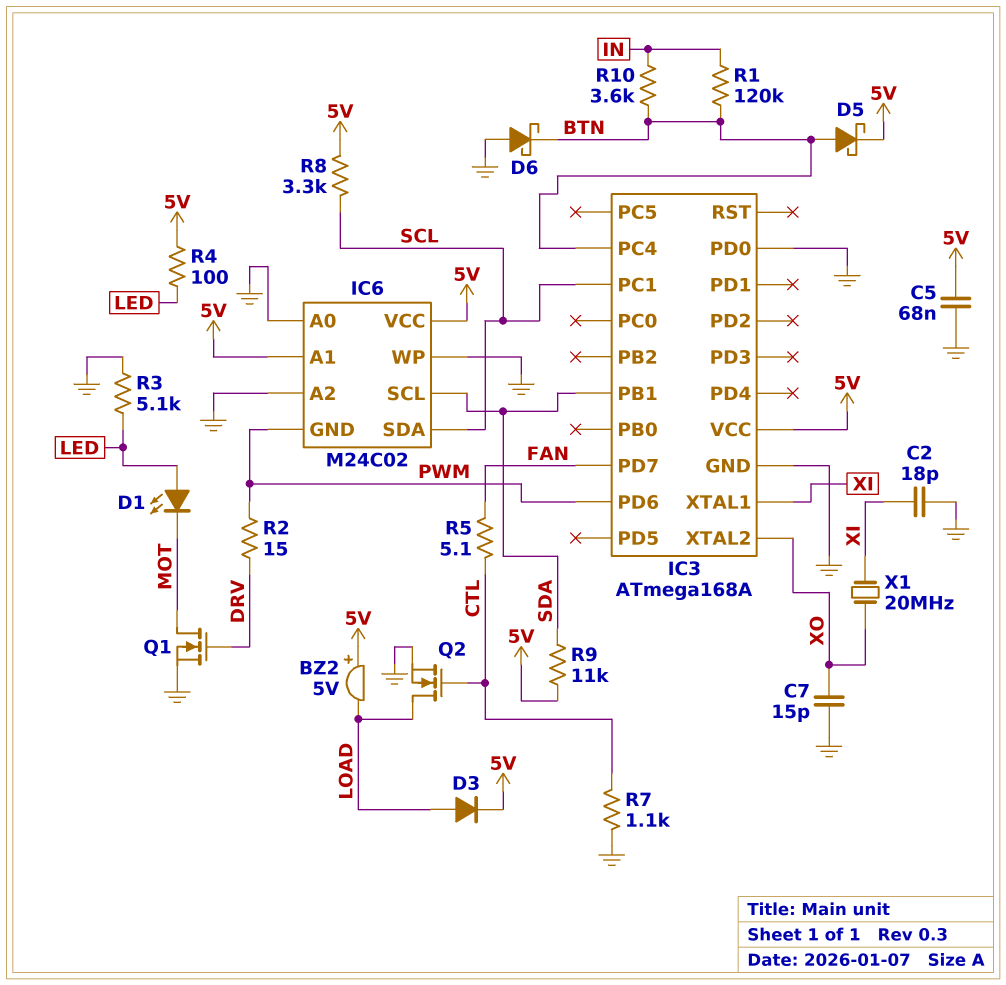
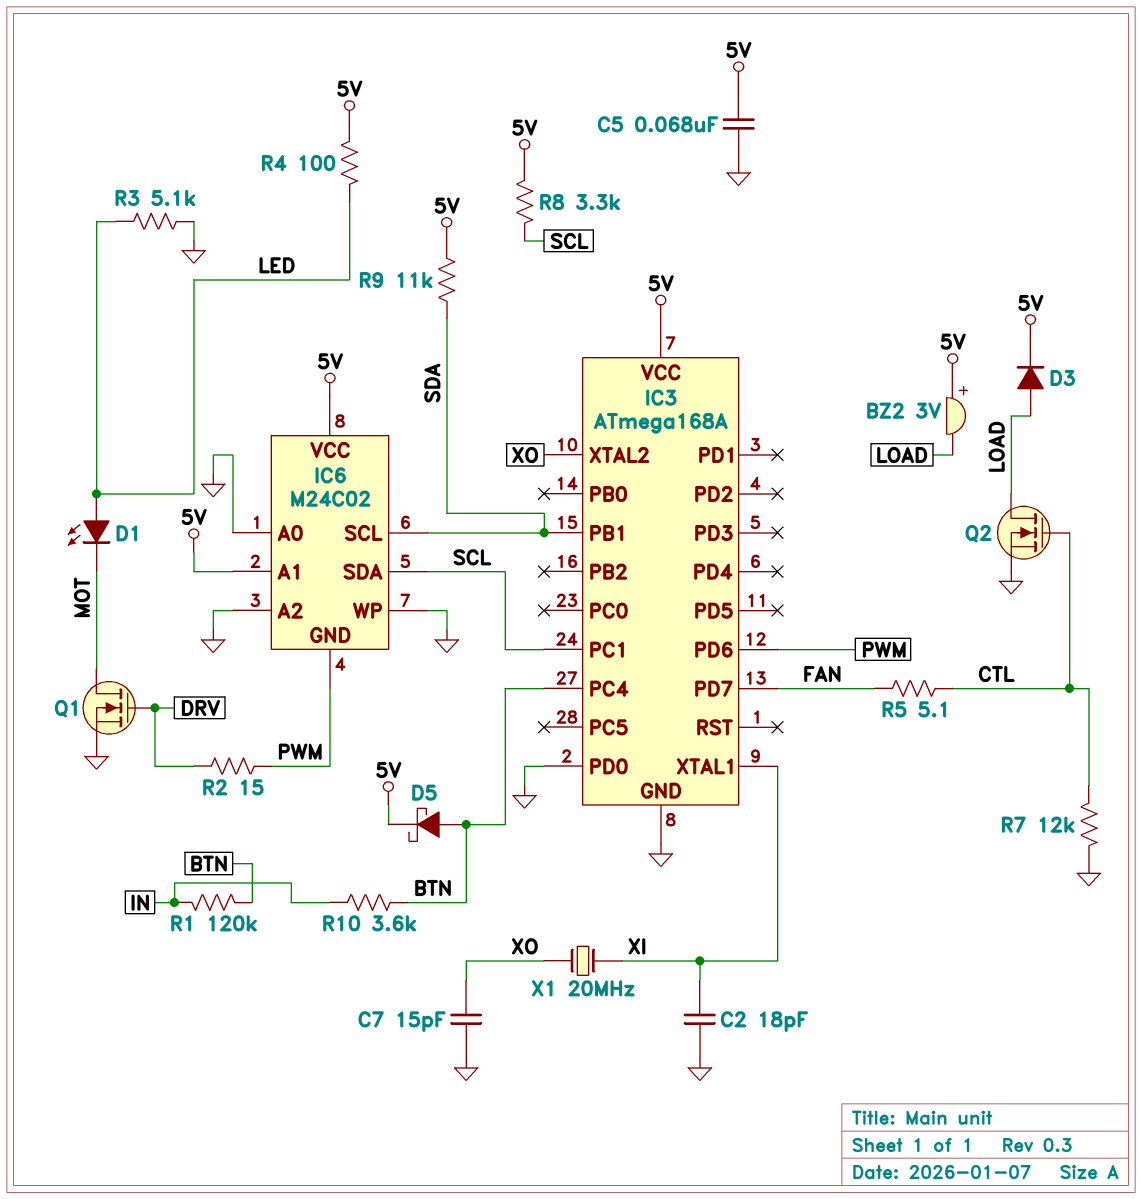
BZ2: buzzer 5V (plus 5V, minus LOAD) -> buzzer 3V (plus 5V, minus LOAD)
D6: schottky (A GND, K BTN) -> none
R7: 1.1k (CTL, GND) -> 12k (CTL, GND)

